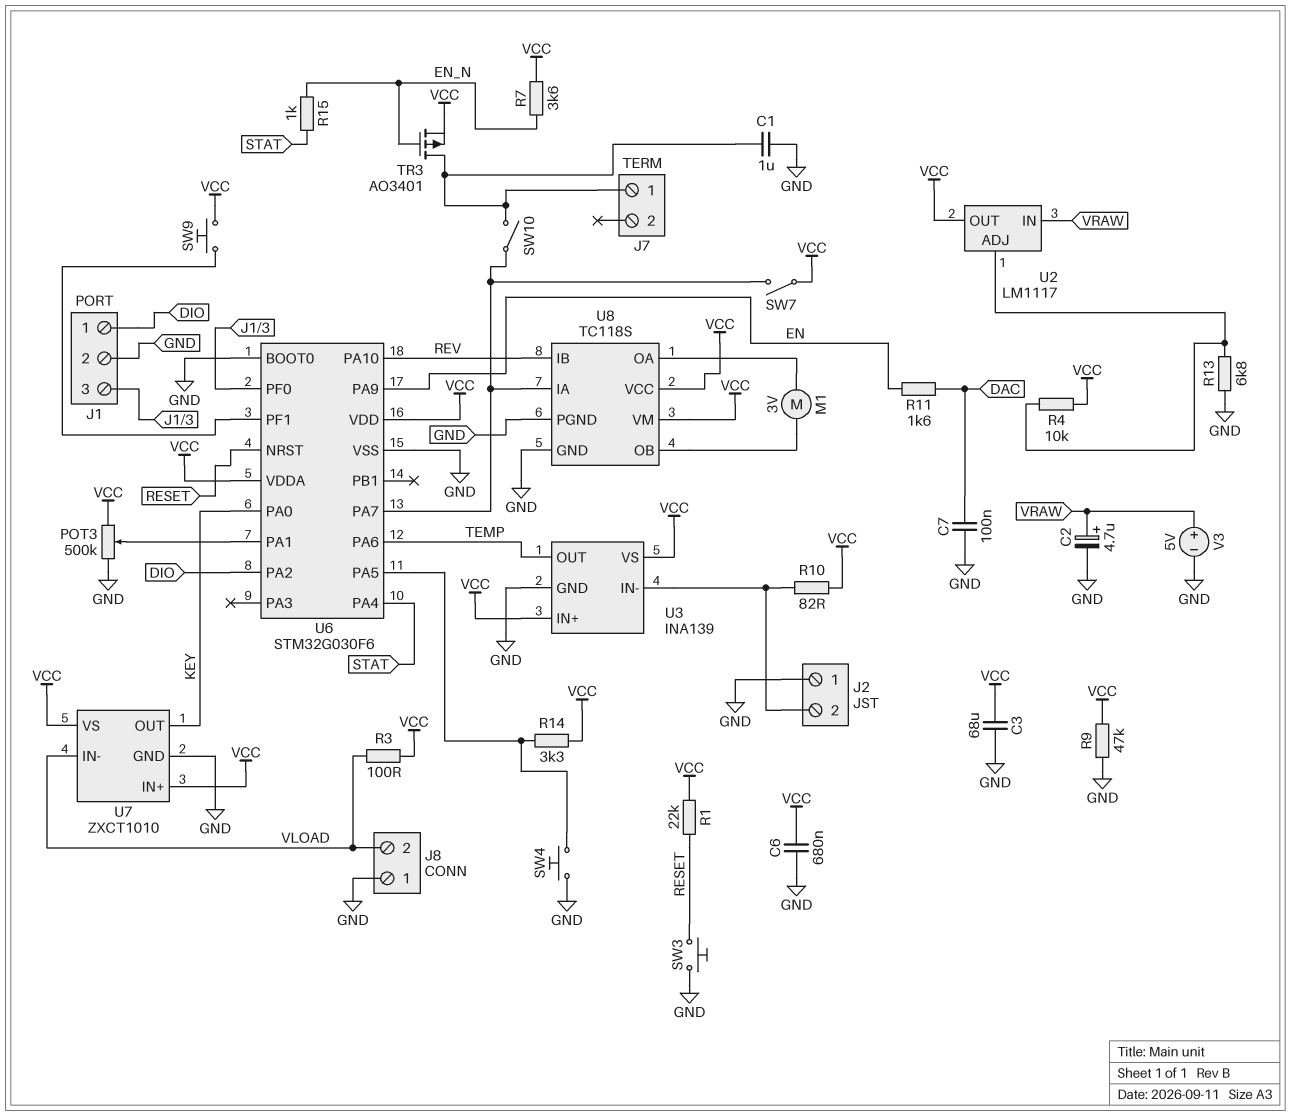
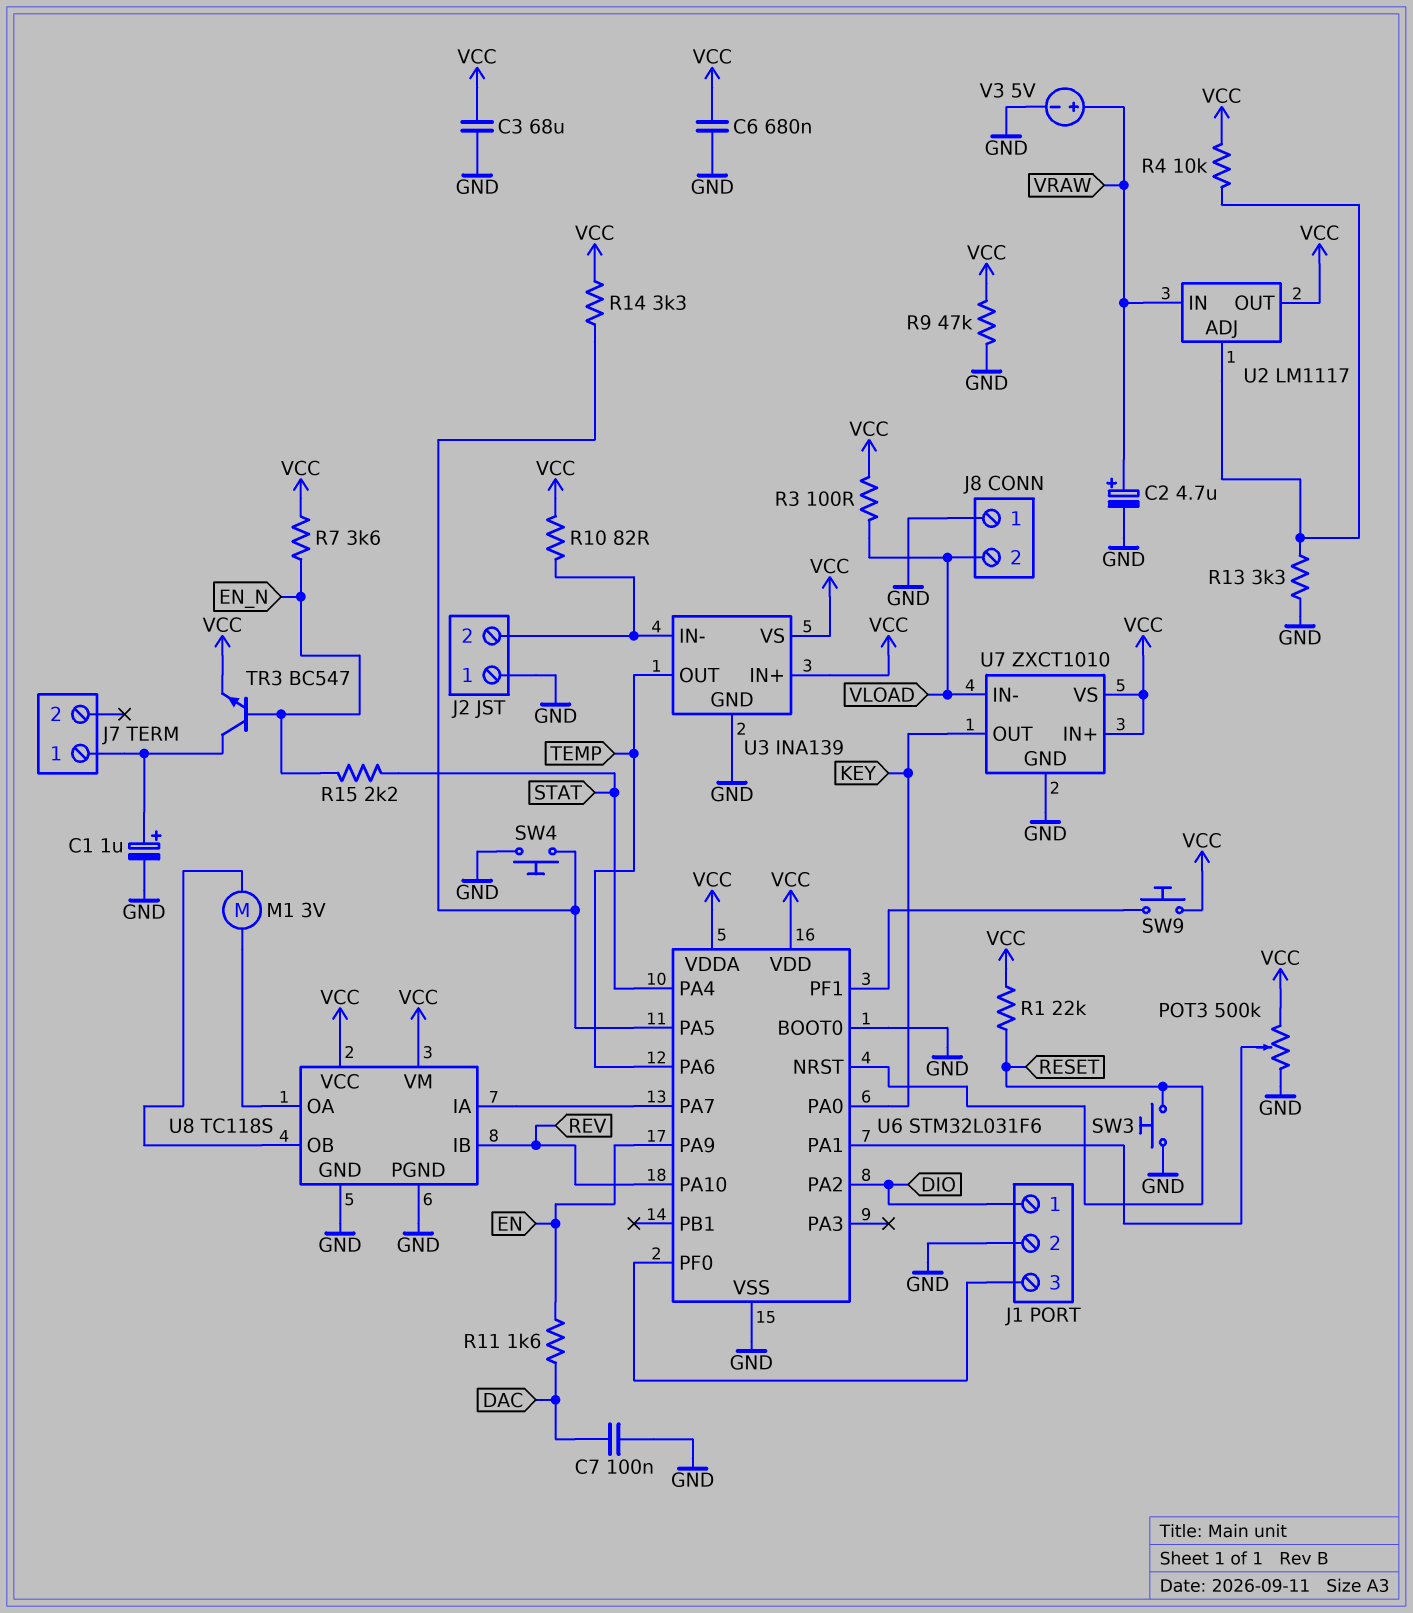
C1: 1uF (GND, J7/1) -> 1uF (plus J7/1, minus GND)
R13: 6.8k (GND, U2/ADJ) -> 3.3k (GND, U2/ADJ)
R15: 1k (EN_N, STAT) -> 2.2k (EN_N, STAT)
SW7: switch (U6/PA7, VCC) -> none
SW10: switch (J7/1, U6/PA7) -> none
TR3: PMOS AO3401 (G EN_N, D J7/1, S VCC) -> NPN BC547 (B EN_N, C J7/1, E VCC)
U6: STM32G030F6 -> STM32L031F6

